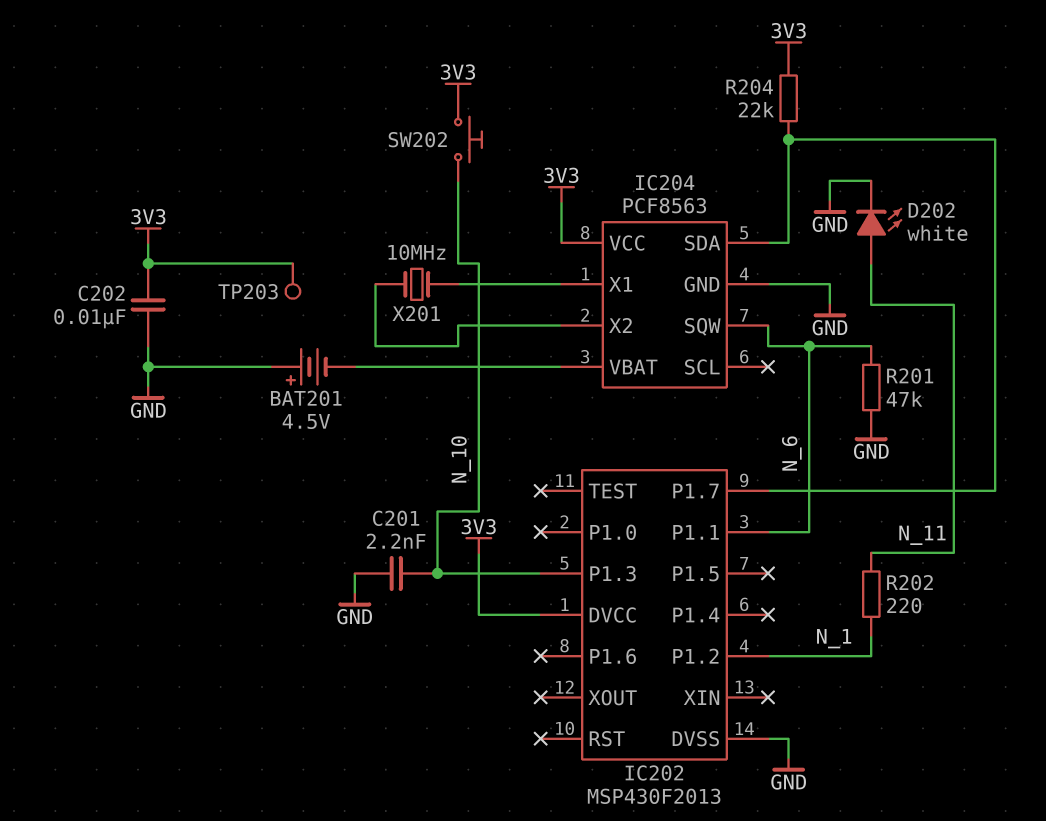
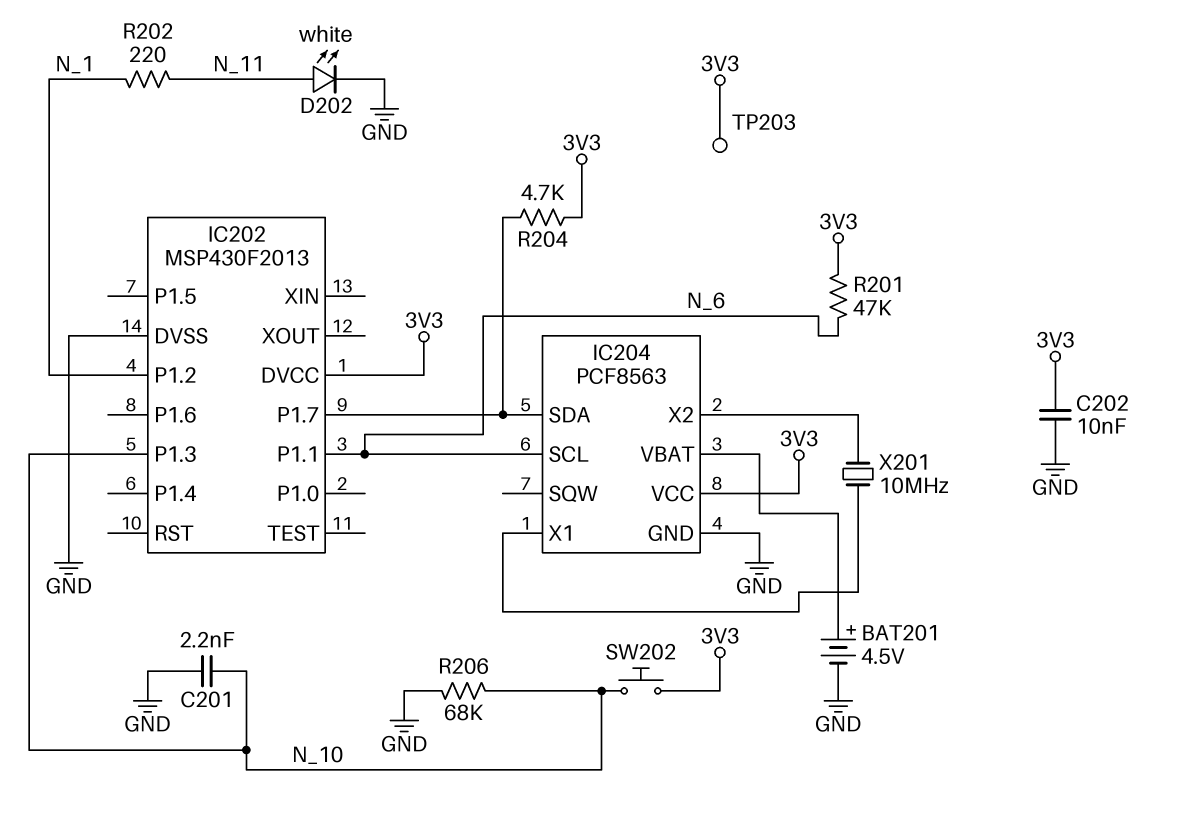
BAT201: 4.5V (plus GND, minus IC204/VBAT) -> 4.5V (plus IC204/VBAT, minus GND)
IC204 pin SCL: none -> N_6
IC204 pin SQW: N_6 -> none
R201: 47k (GND, N_6) -> 47k (3V3, N_6)
R204: 22k (3V3, IC202/P1.7) -> 4.7k (3V3, IC202/P1.7)
R206: none -> 68k (GND, N_10)

